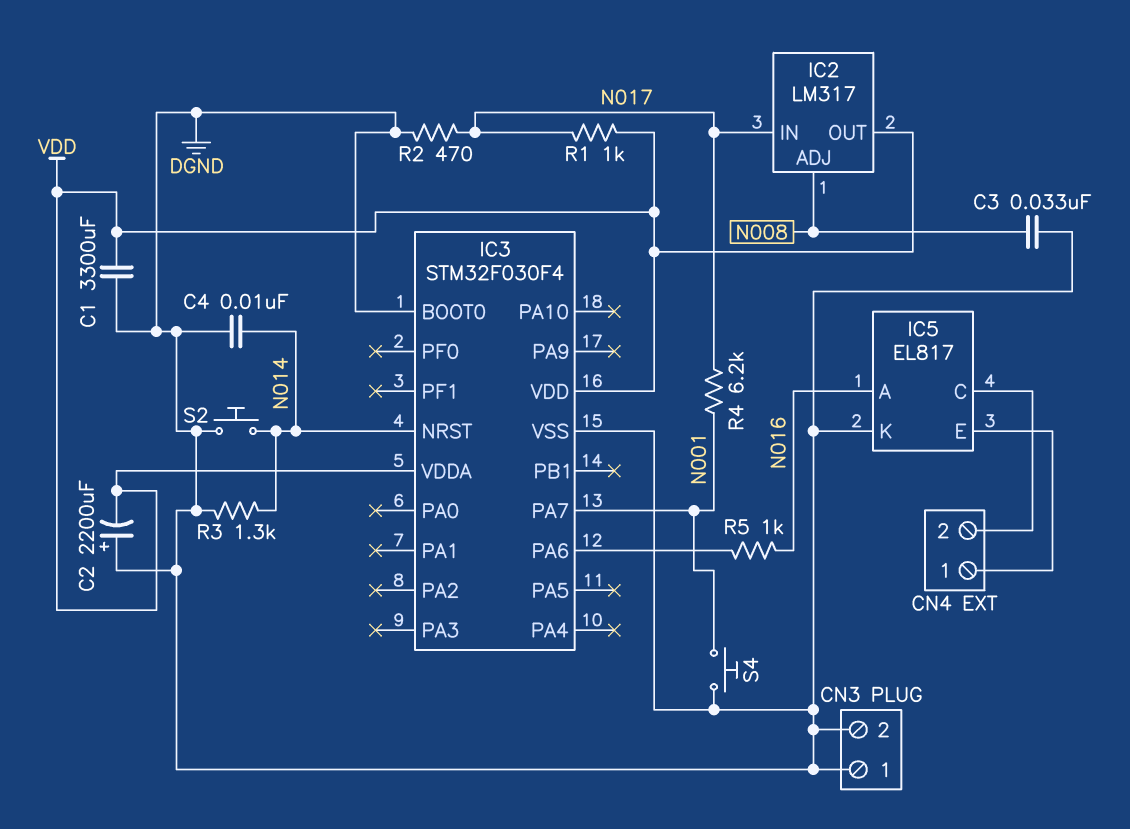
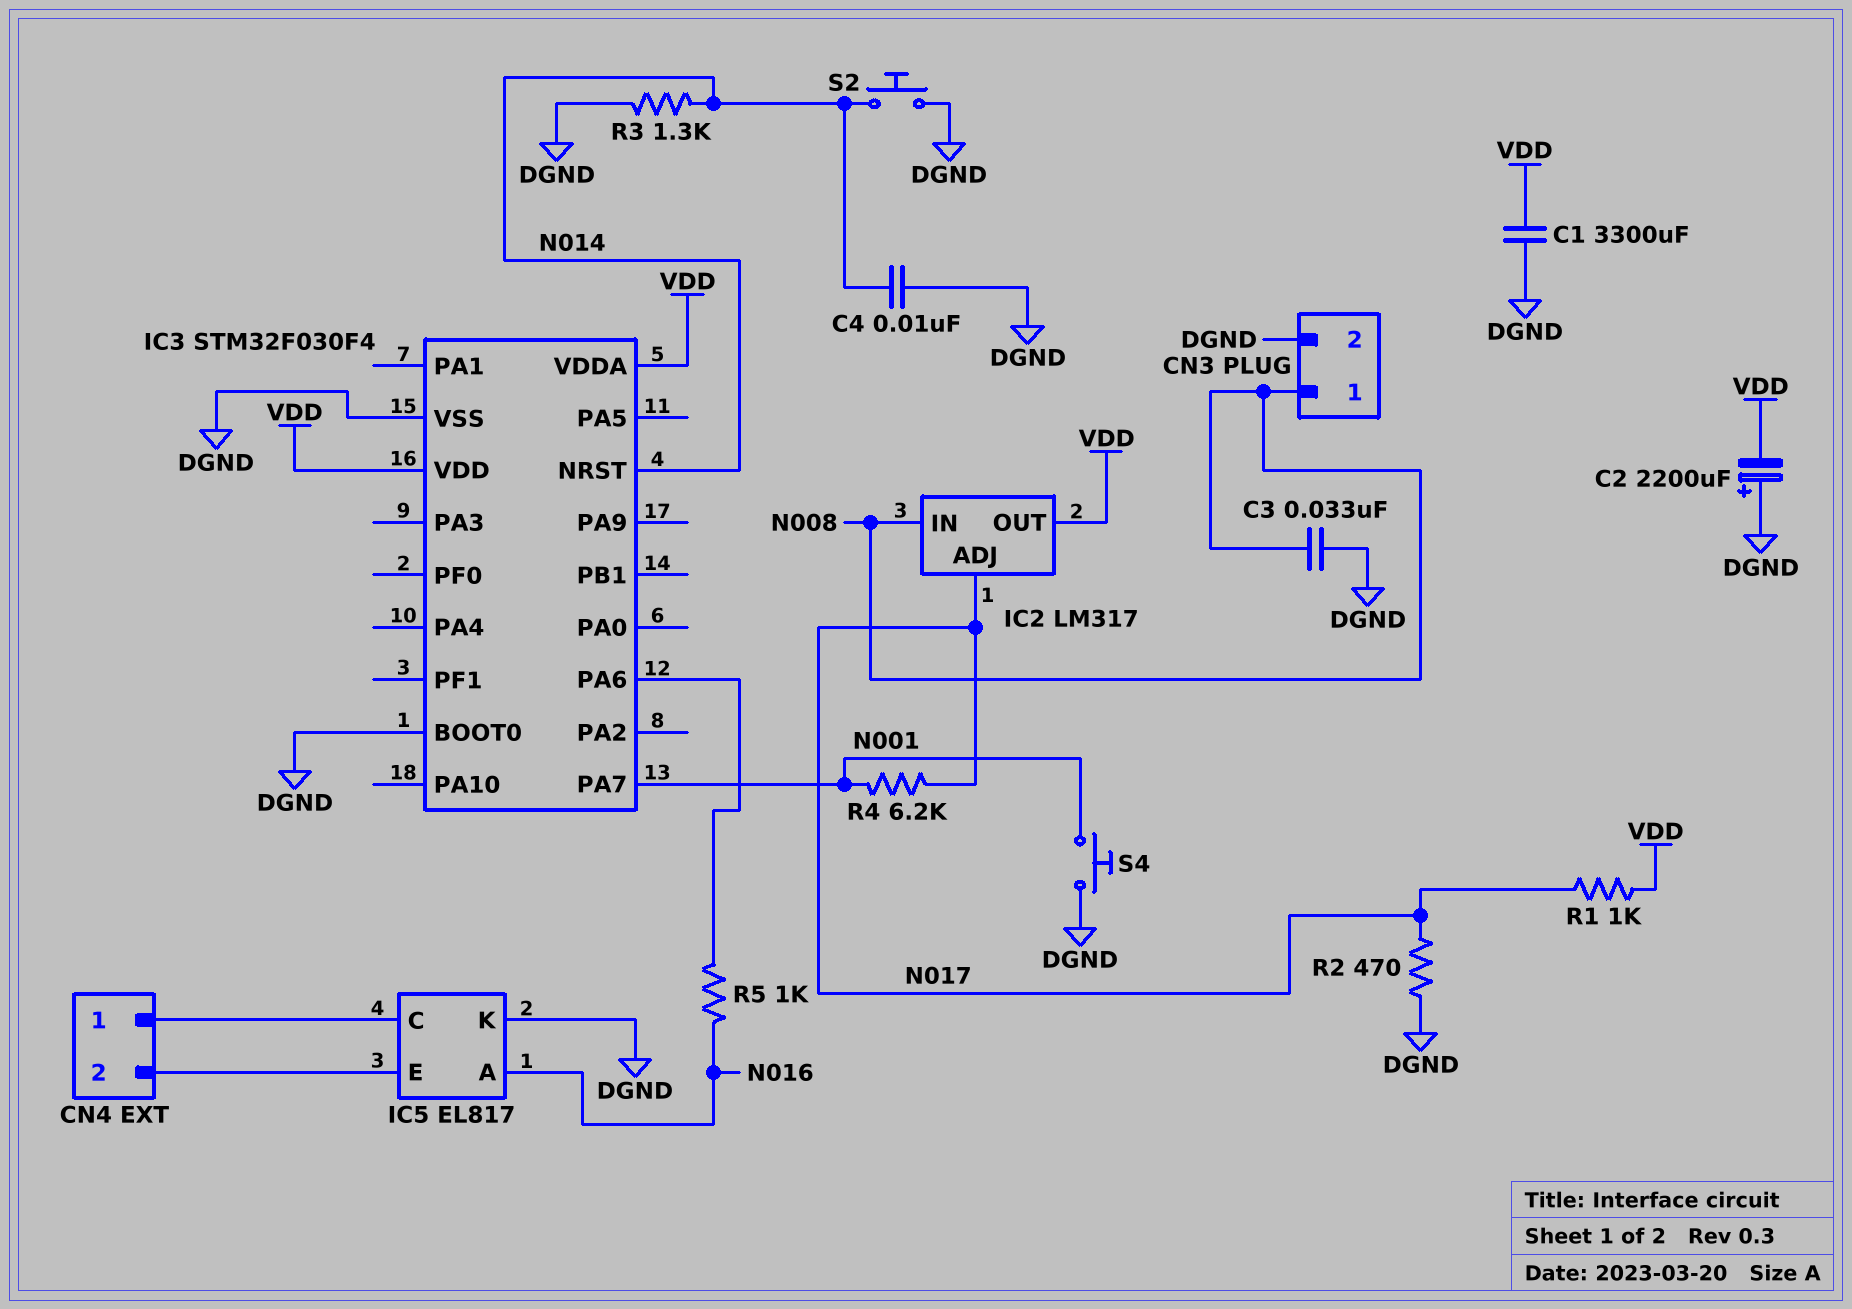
CN3 pin 1: DGND -> N008
IC2 pin ADJ: N008 -> N017
IC2 pin IN: N017 -> N008
IC5 pin C: CN4/2 -> CN4/1
IC5 pin E: CN4/1 -> CN4/2

